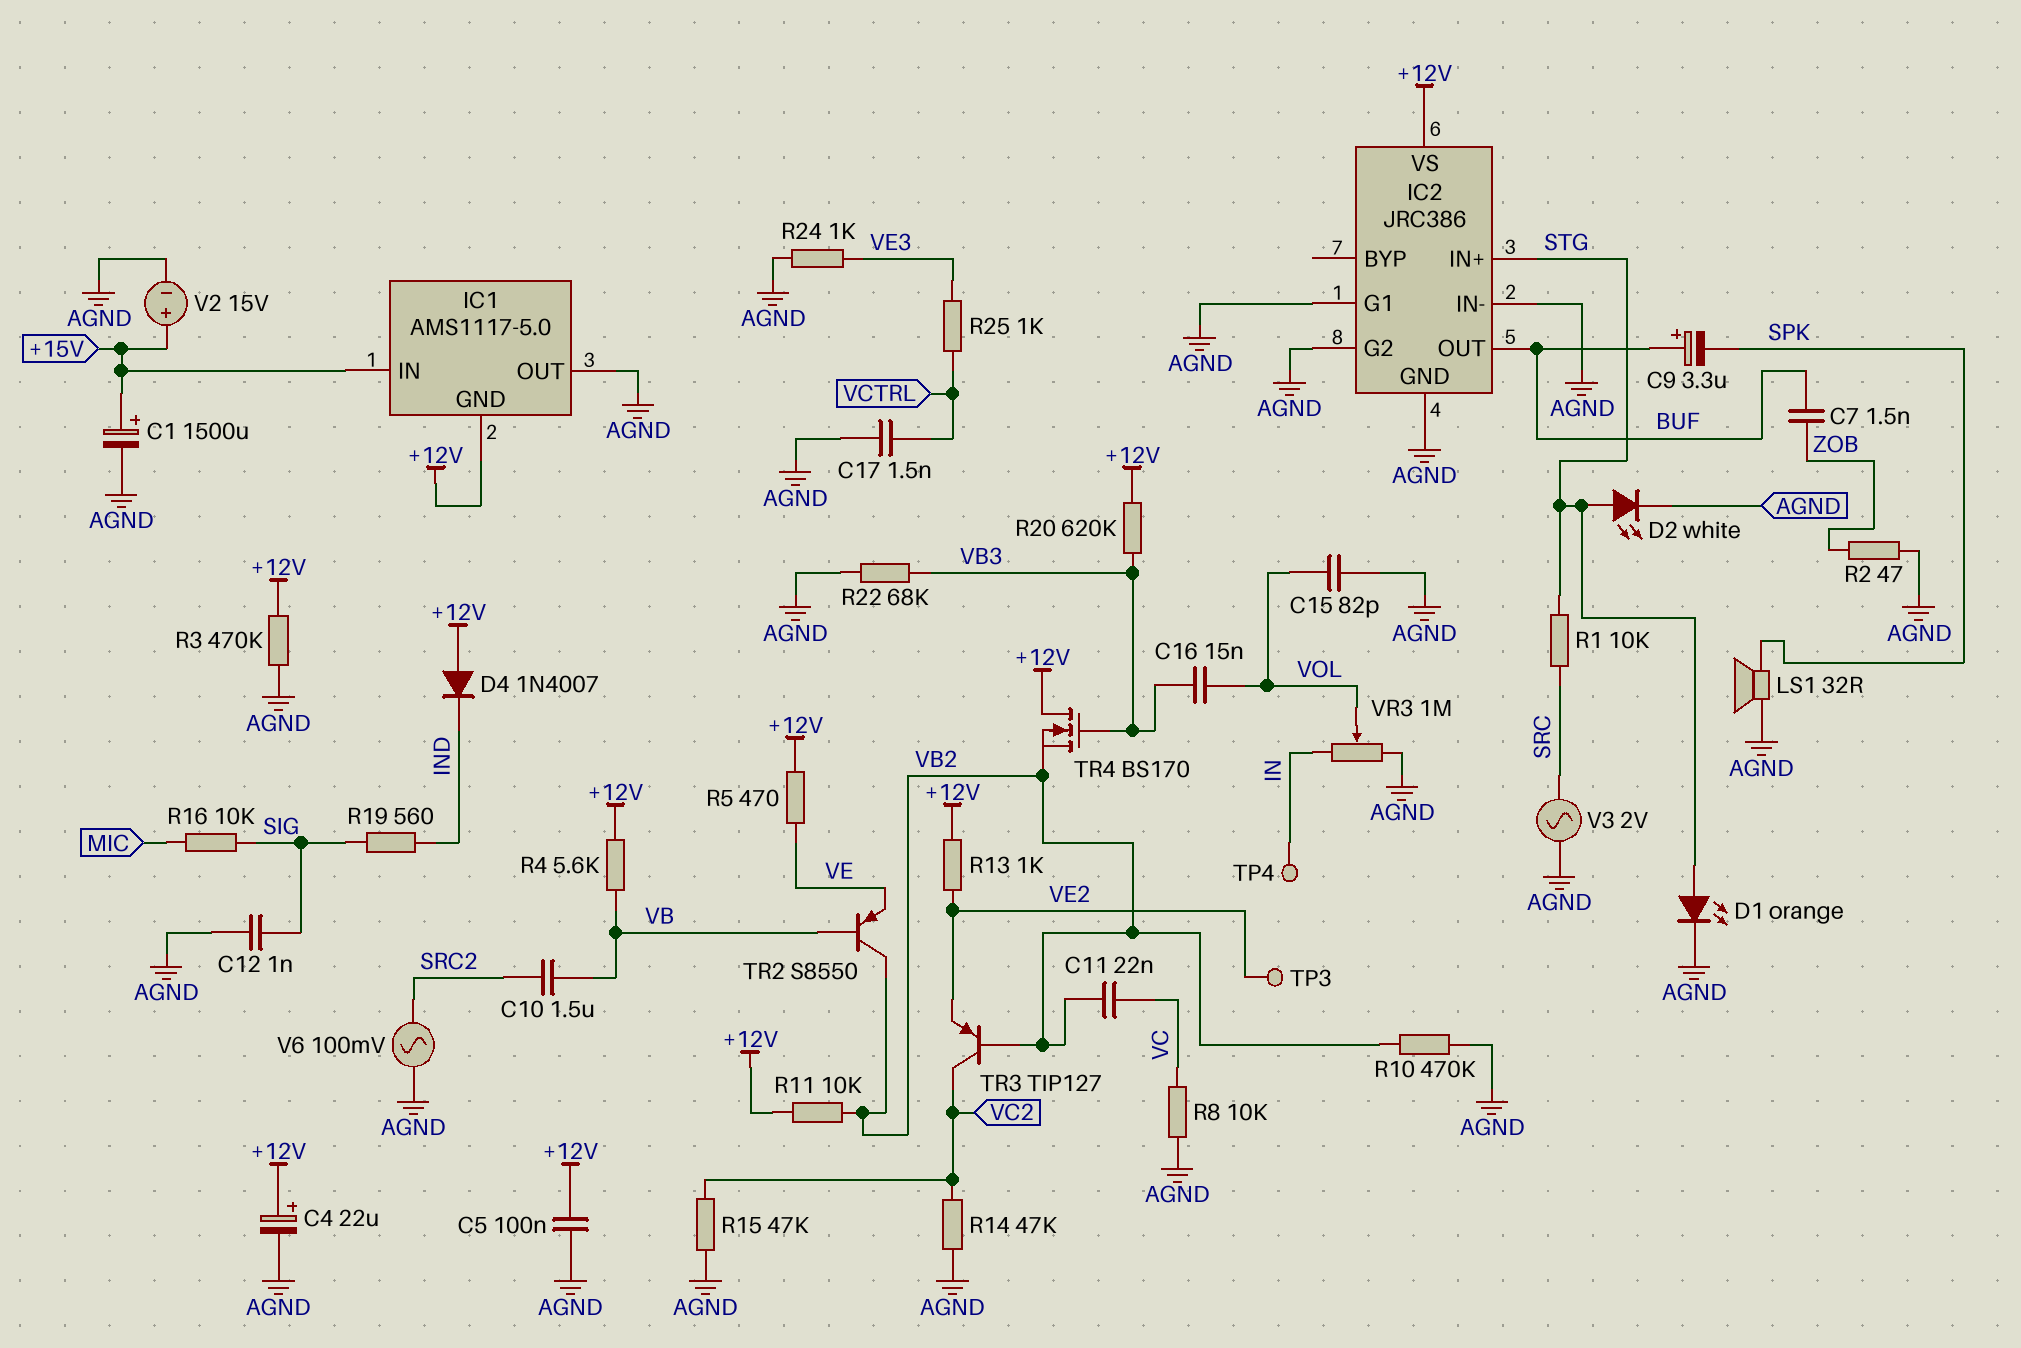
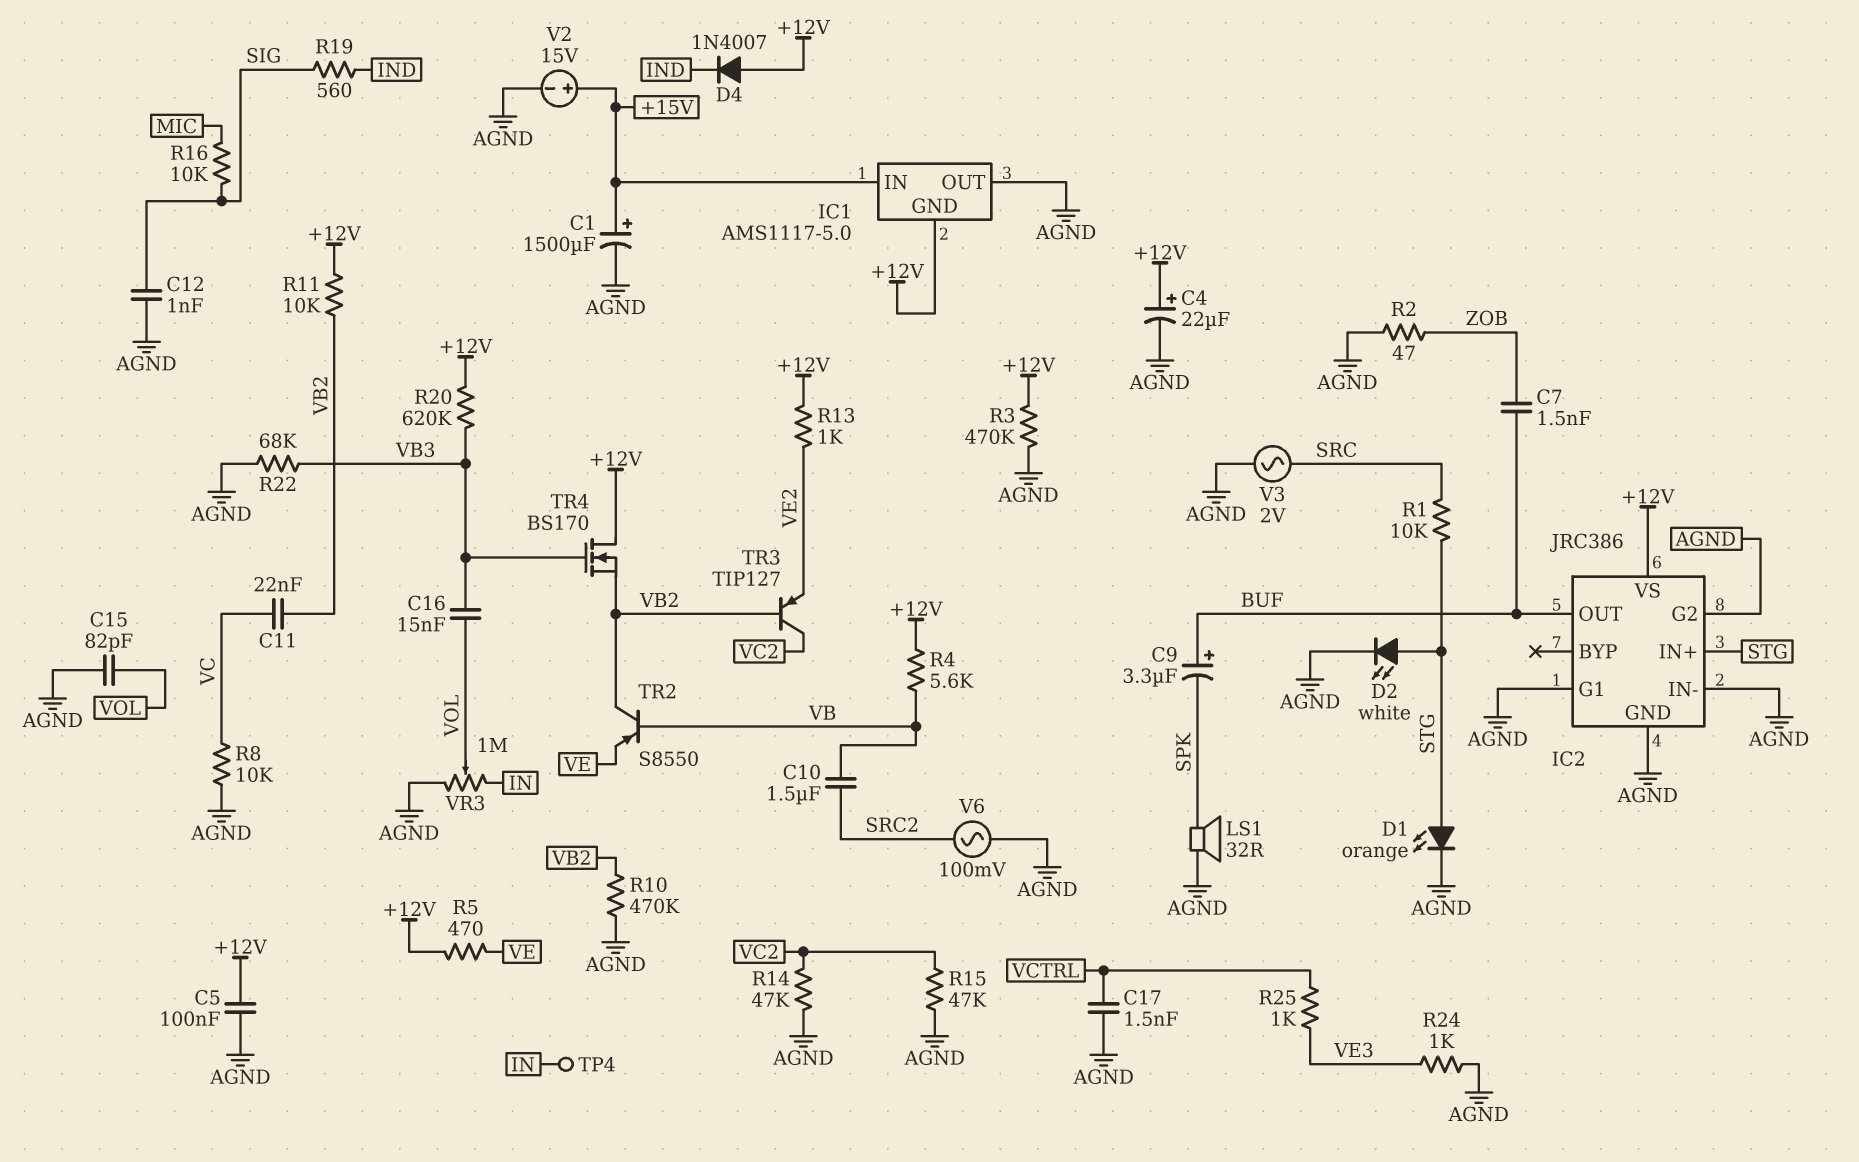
TP3: test point (VE2) -> none

